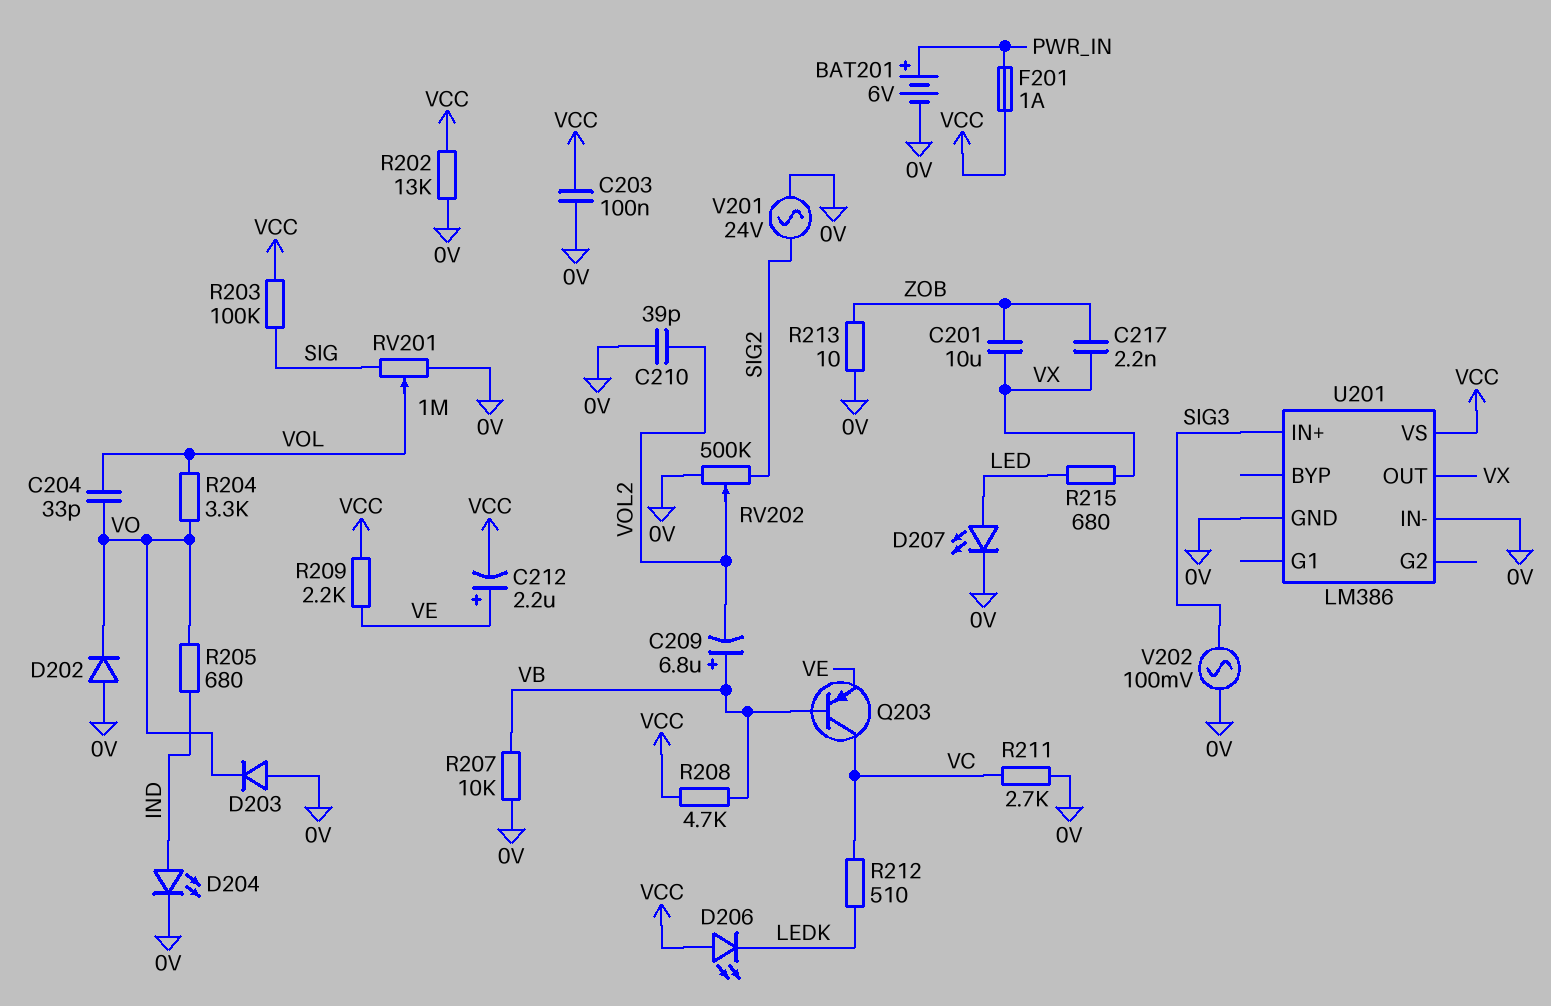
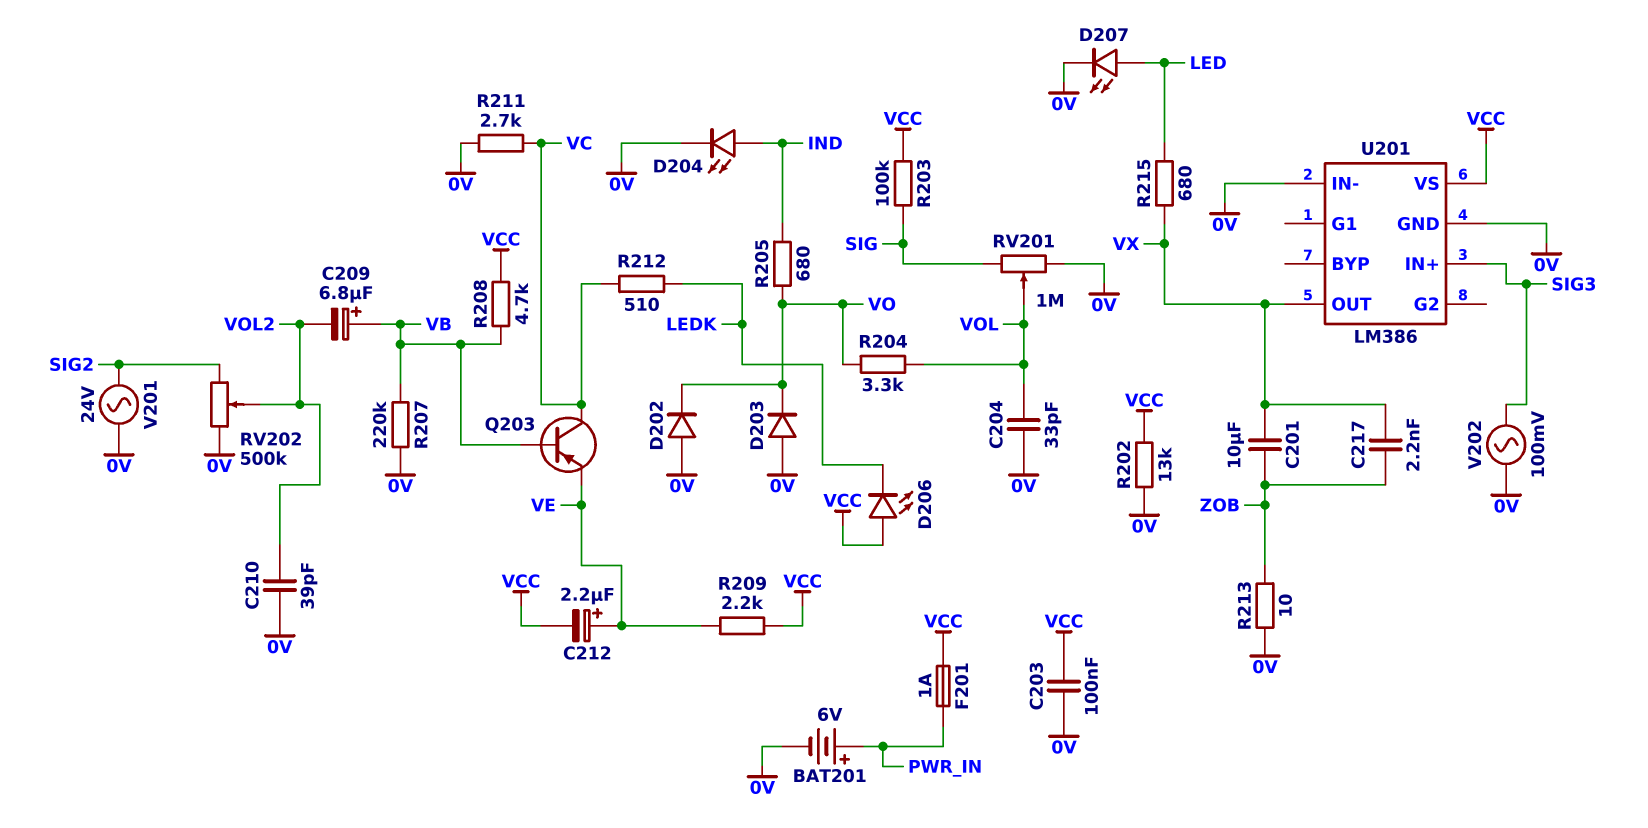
C204: 33pF (VO, VOL) -> 33pF (0V, VOL)
R207: 10k (0V, VB) -> 220k (0V, VB)

